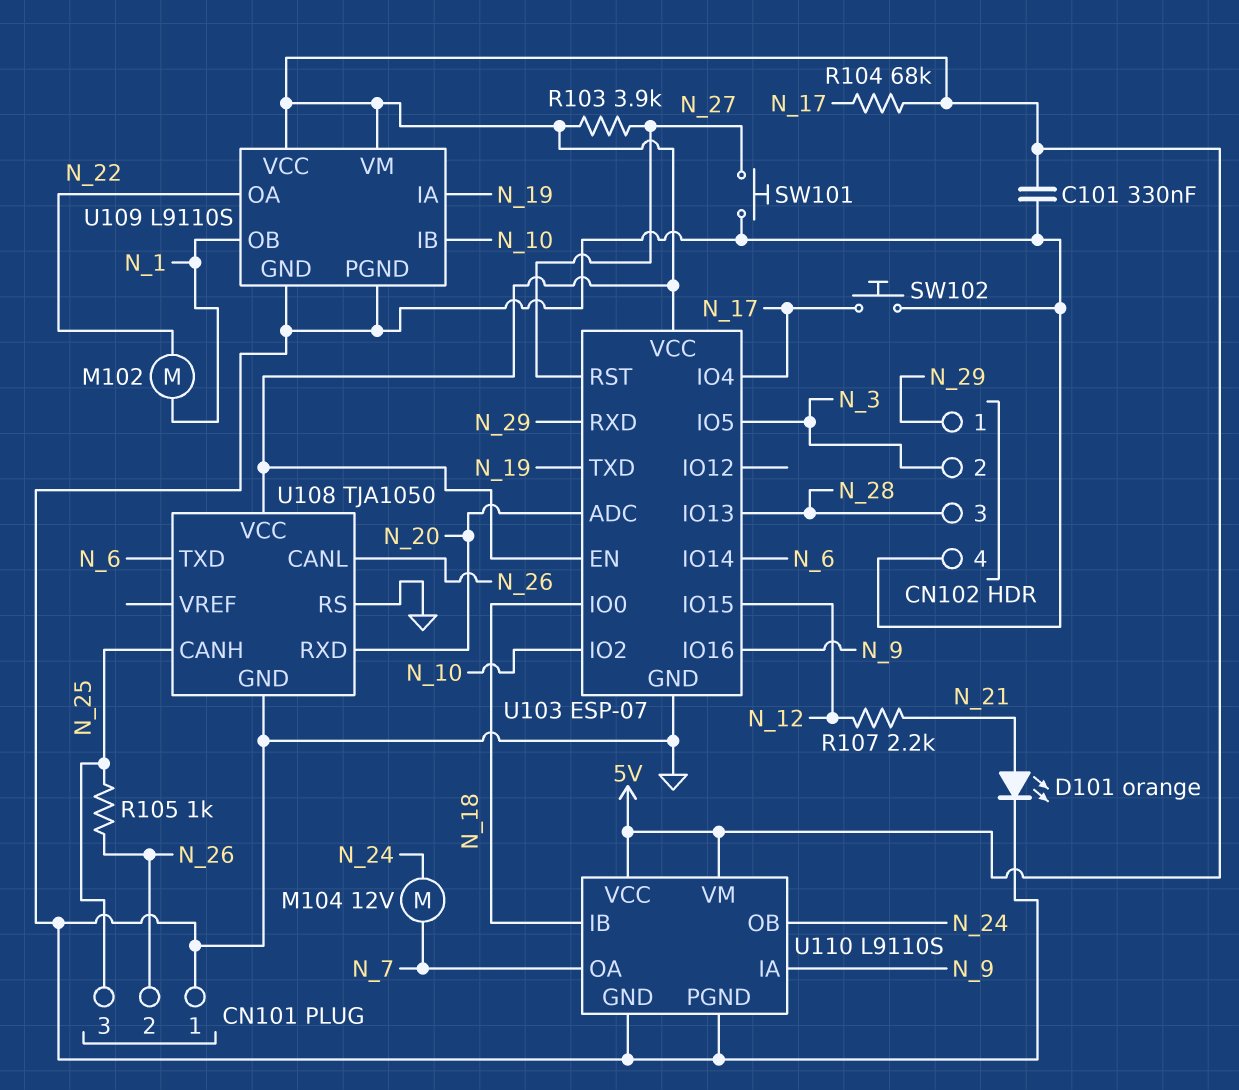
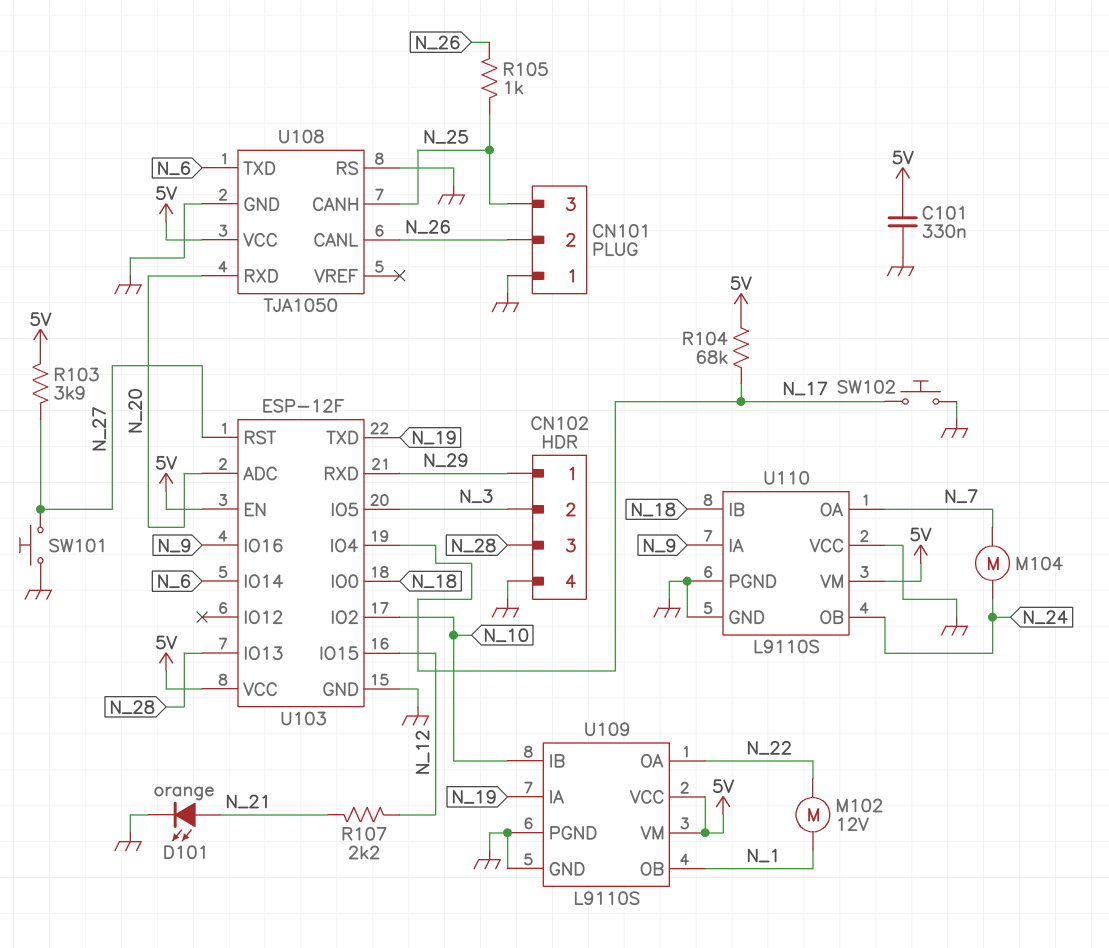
M102: motor (N_1, N_22) -> motor 12V (N_1, N_22)
M104: motor 12V (N_7, N_24) -> motor (N_7, N_24)
U103: ESP-07 -> ESP-12F
U110 pin VCC: 5V -> GND

